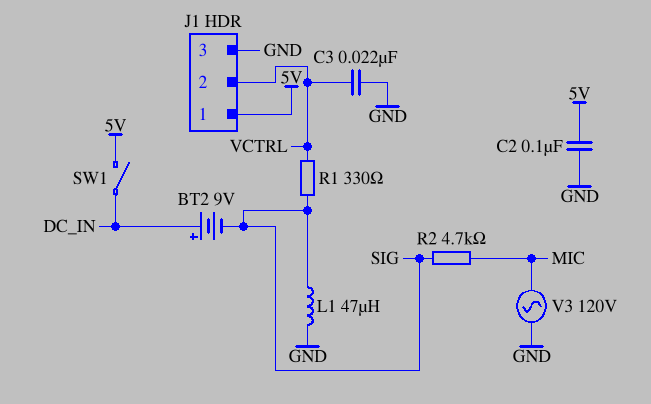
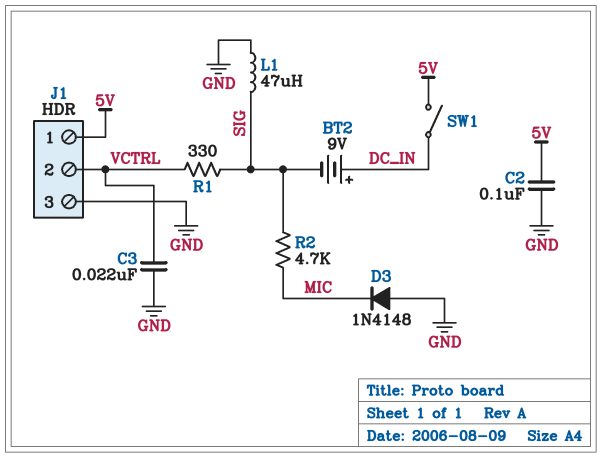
D3: none -> diode 1N4148 (A GND, K MIC)
V3: AC 120V (GND, MIC) -> none

